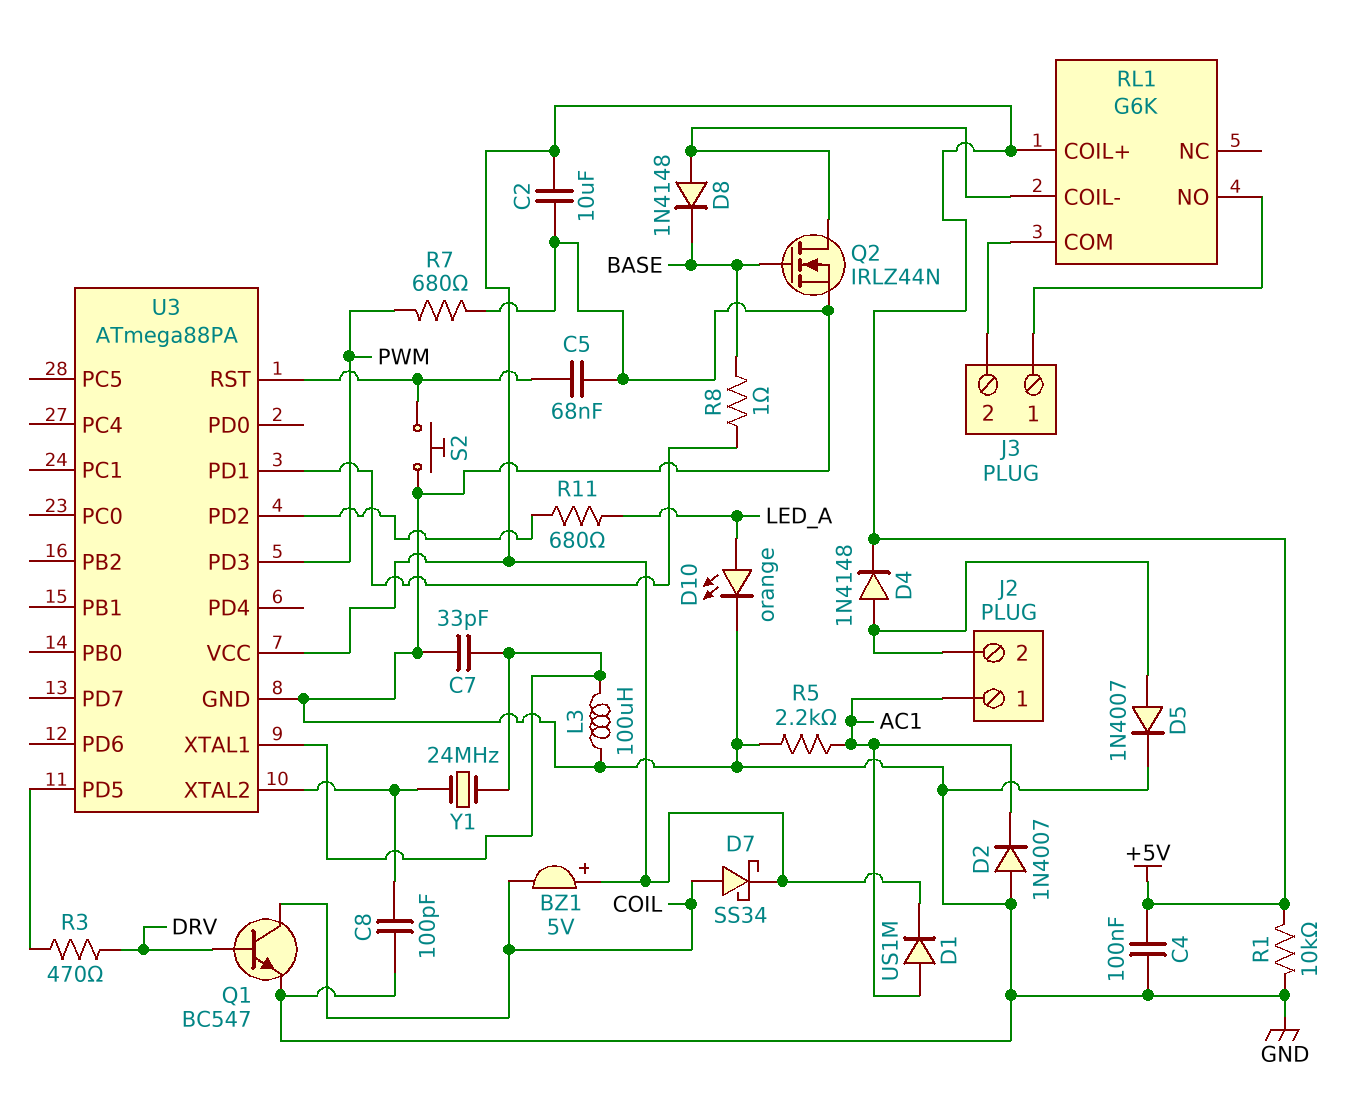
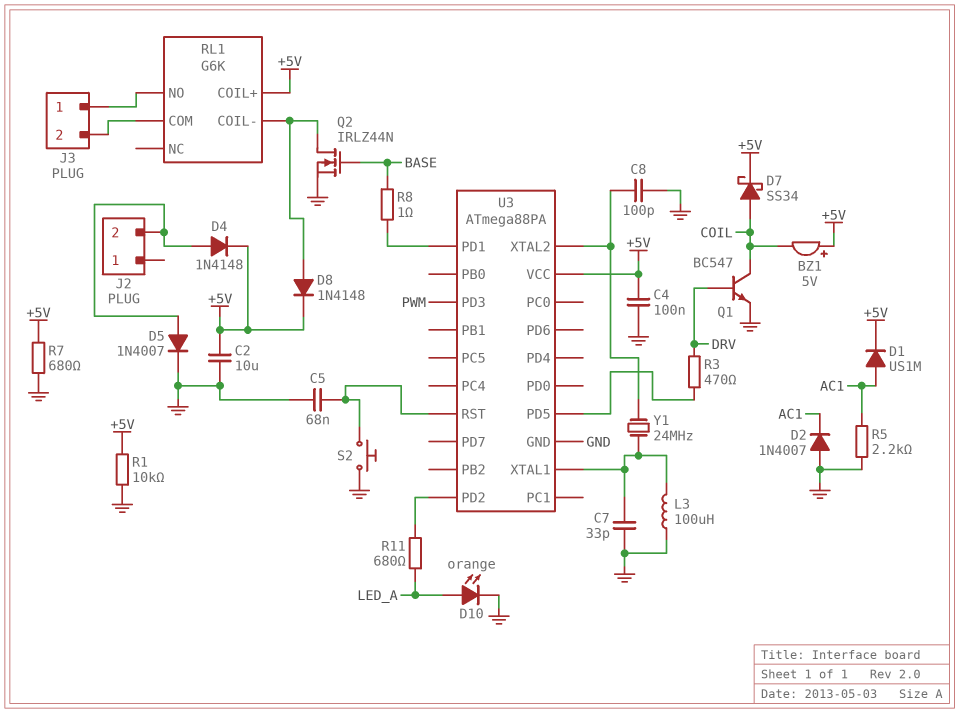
D8: diode 1N4148 (A RL1/COIL-, K BASE) -> diode 1N4148 (A RL1/COIL-, K +5V)
J2 pin 1: AC1 -> none
R7: 680 (GND, PWM) -> 680 (+5V, GND)

